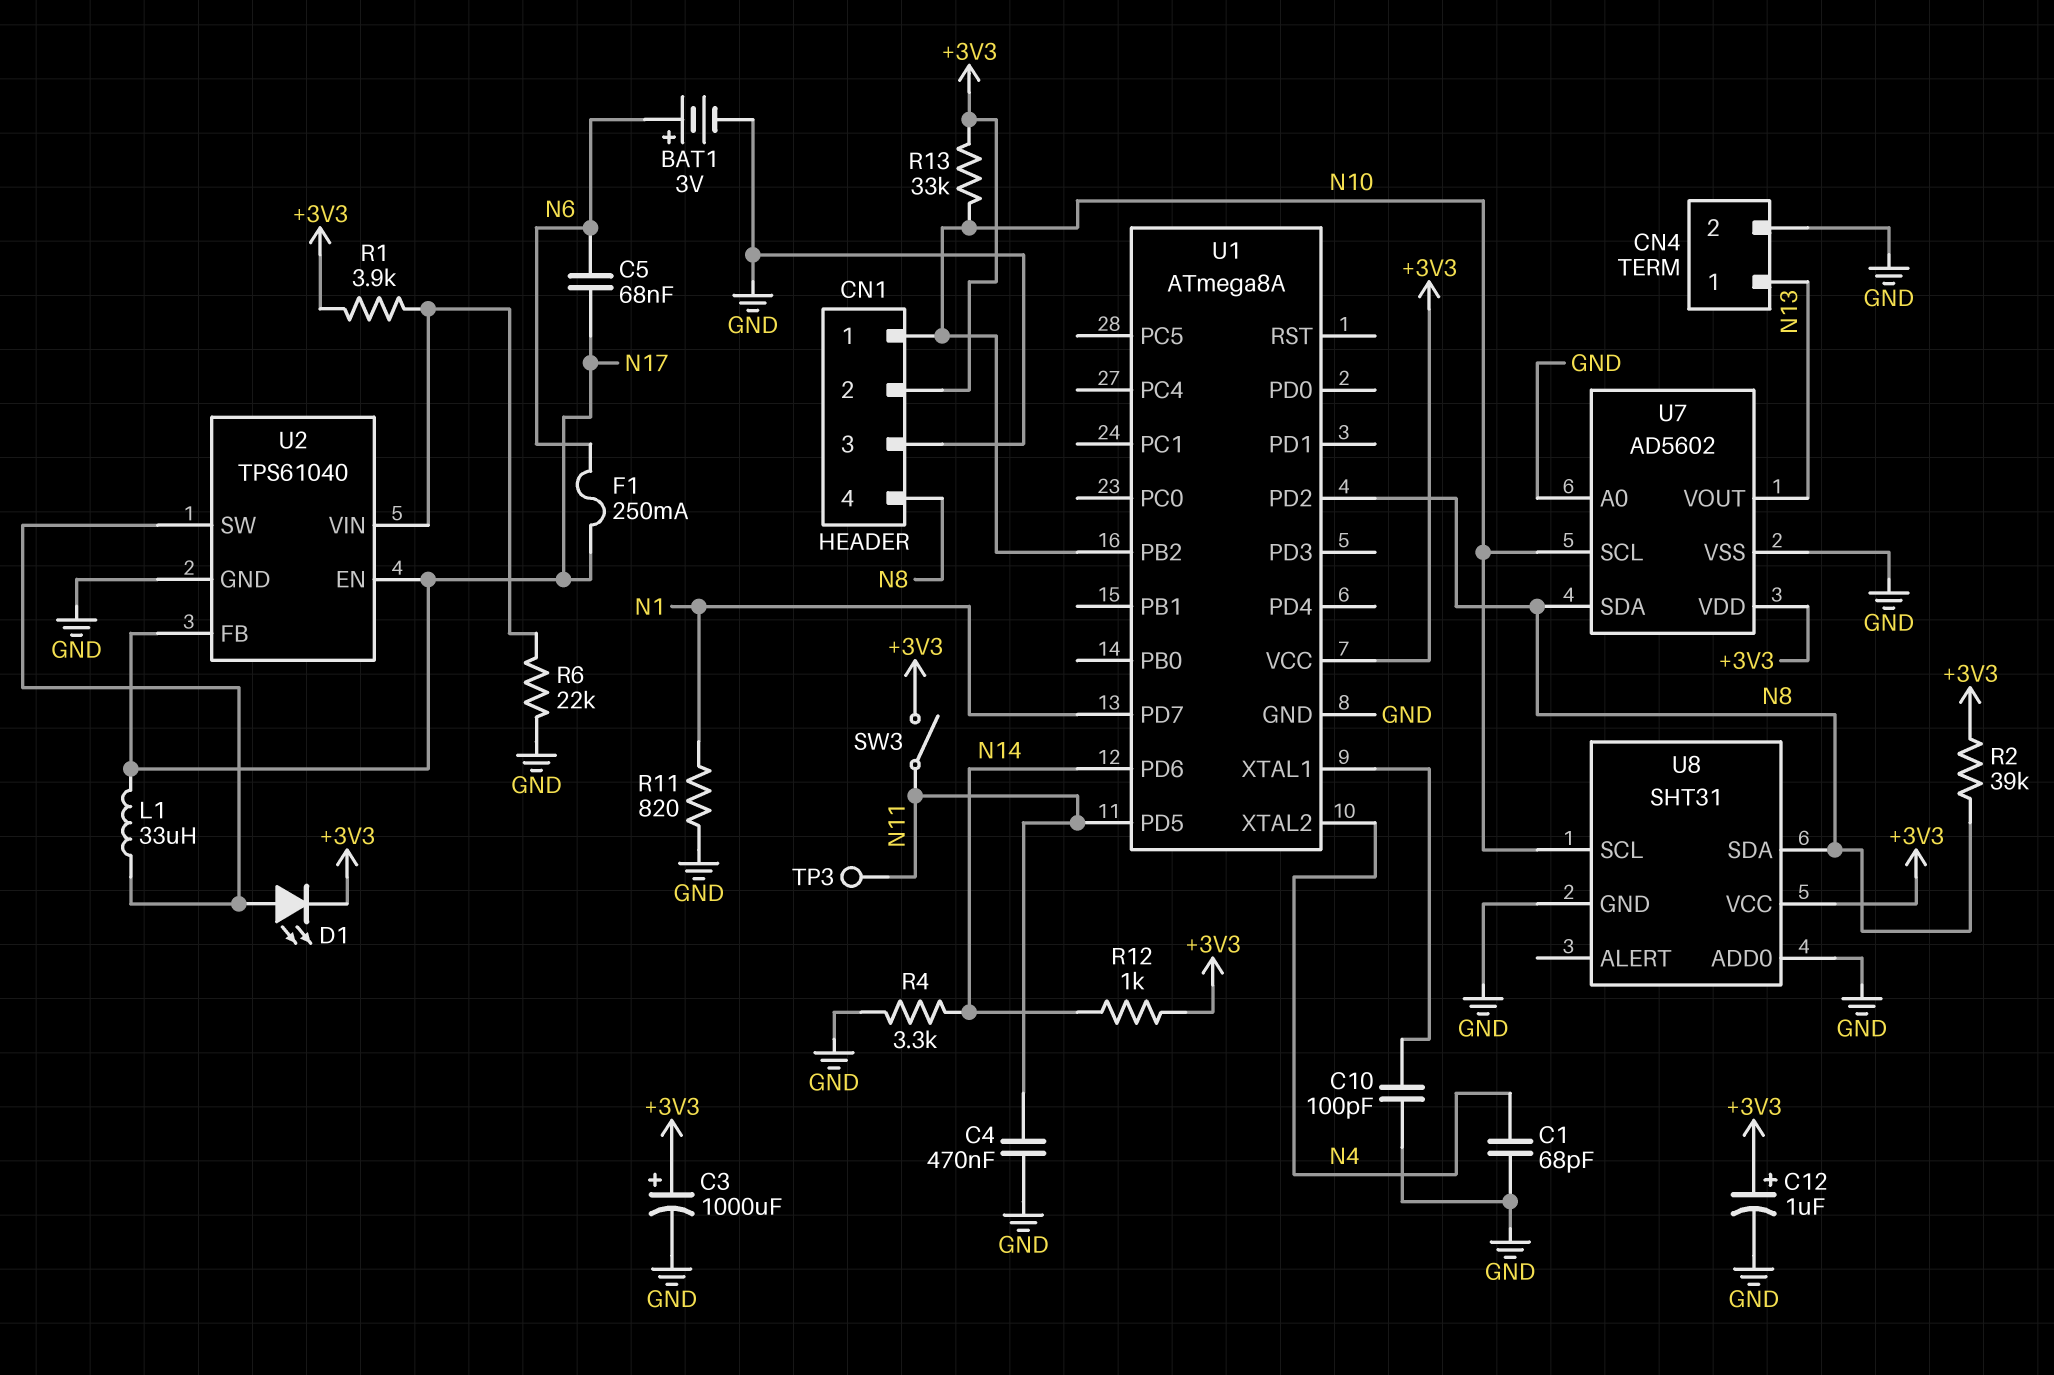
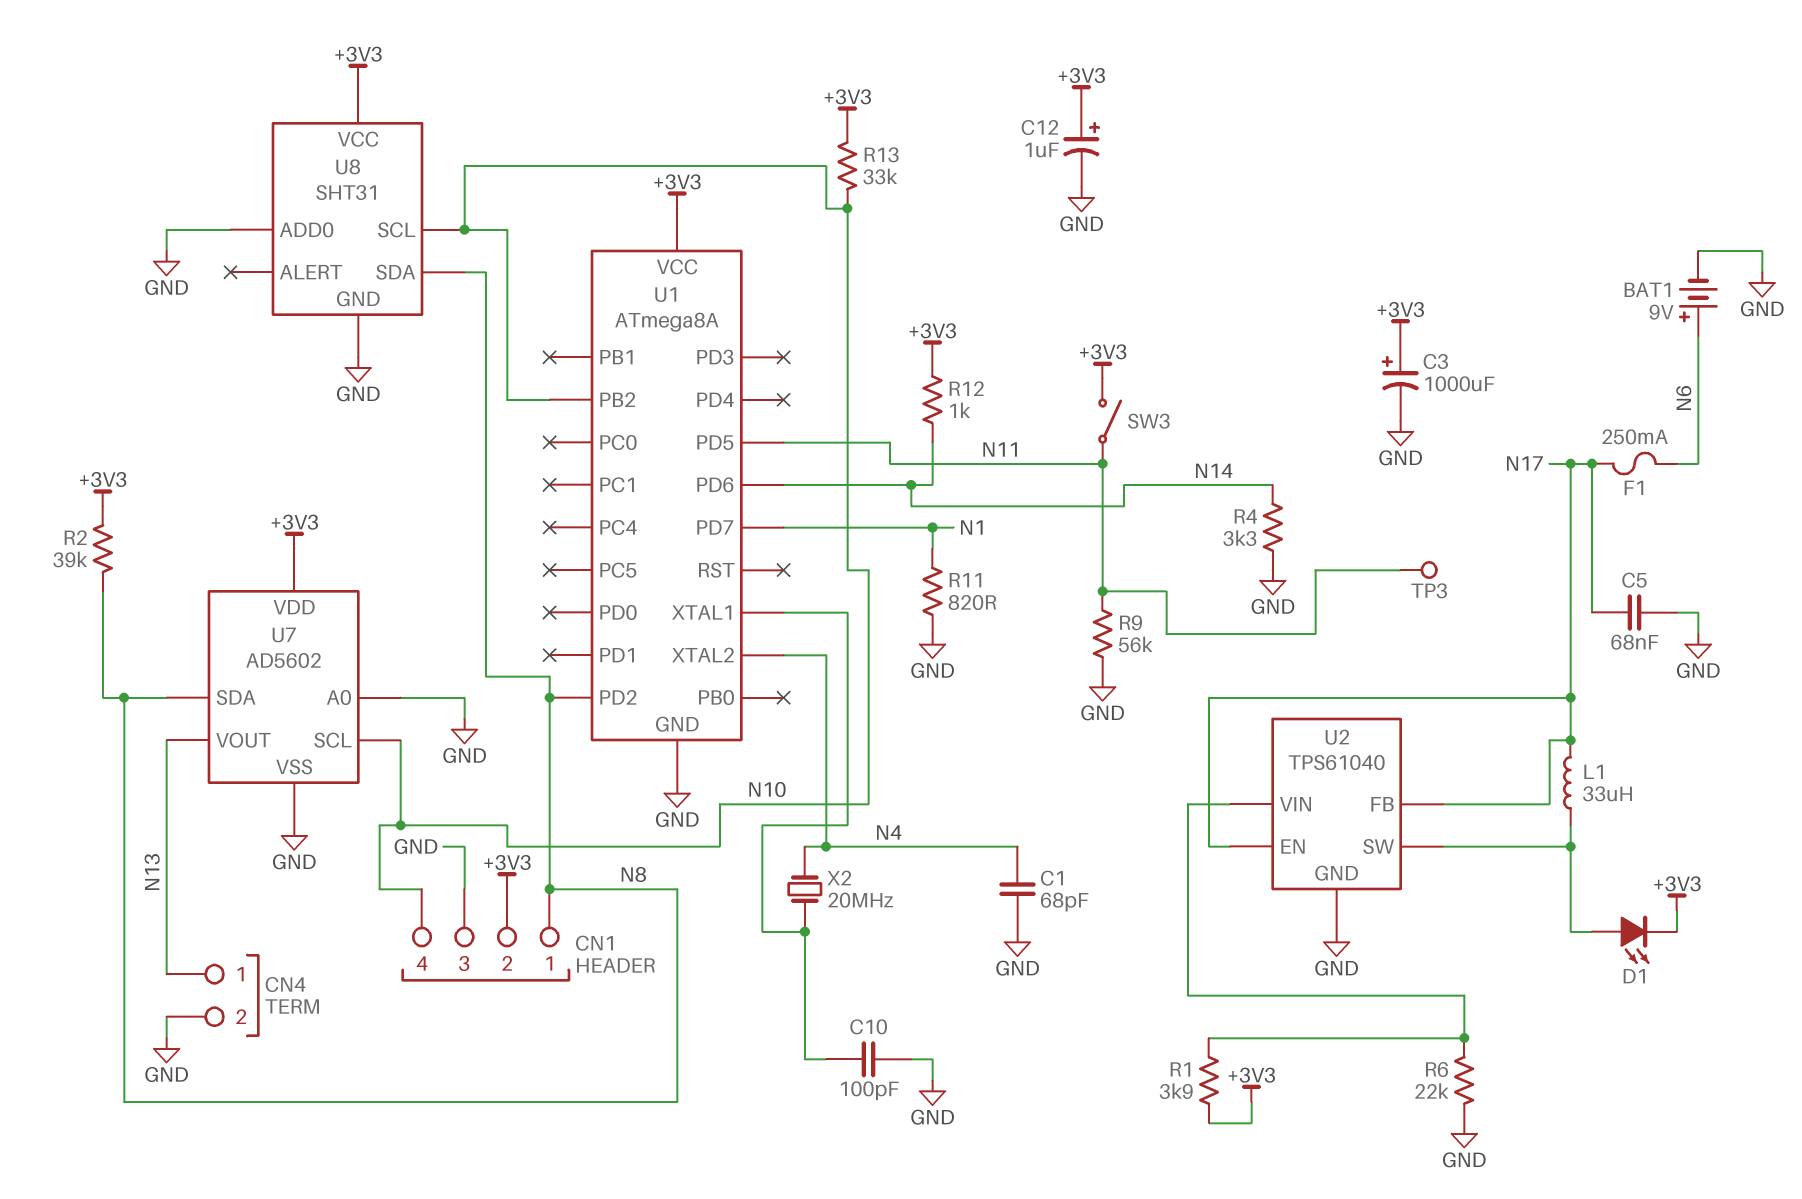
BAT1: 3V (plus N6, minus GND) -> 9V (plus N6, minus GND)
C4: 470nF (GND, N11) -> none
C5: 68nF (N6, N17) -> 68nF (GND, N17)
CN1 pin 1: N10 -> N8
CN1 pin 4: N8 -> N10
R9: none -> 56k (GND, N11)
X2: none -> 20MHz (N4, U1/XTAL1)

